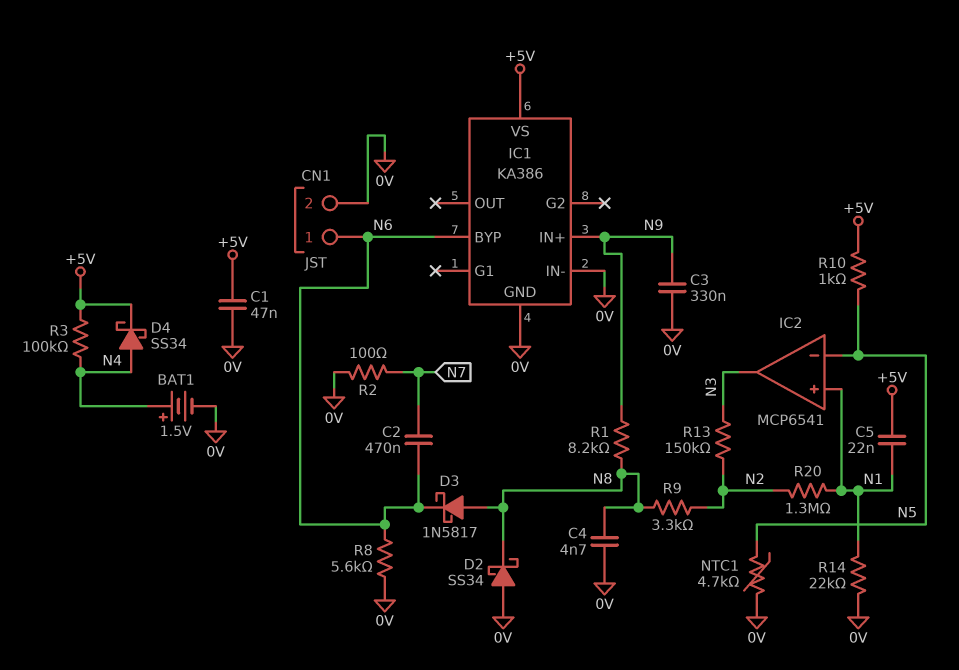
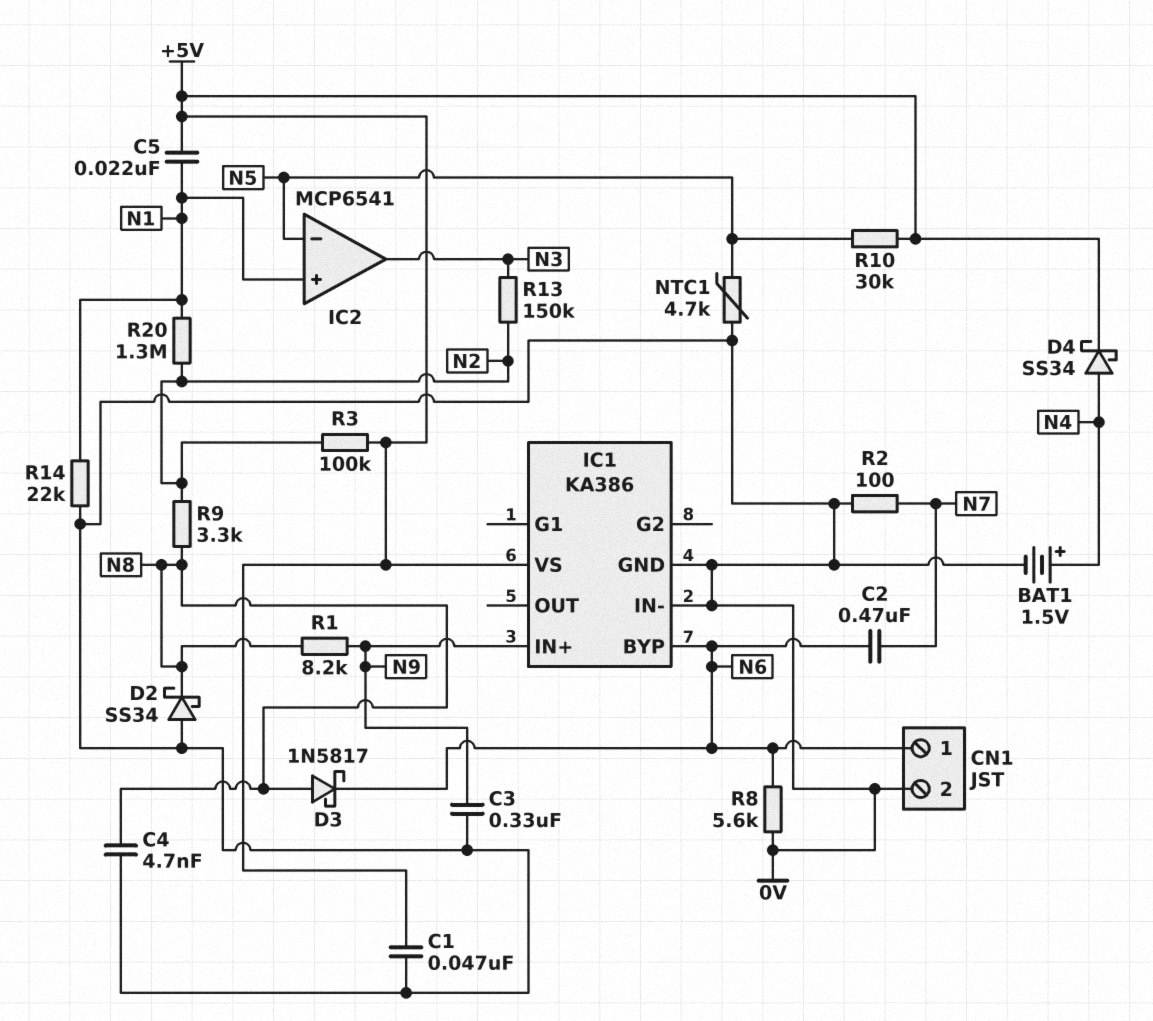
R3: 100k (+5V, N4) -> 100k (+5V, N2)
R10: 1k (+5V, N5) -> 30k (+5V, N5)

